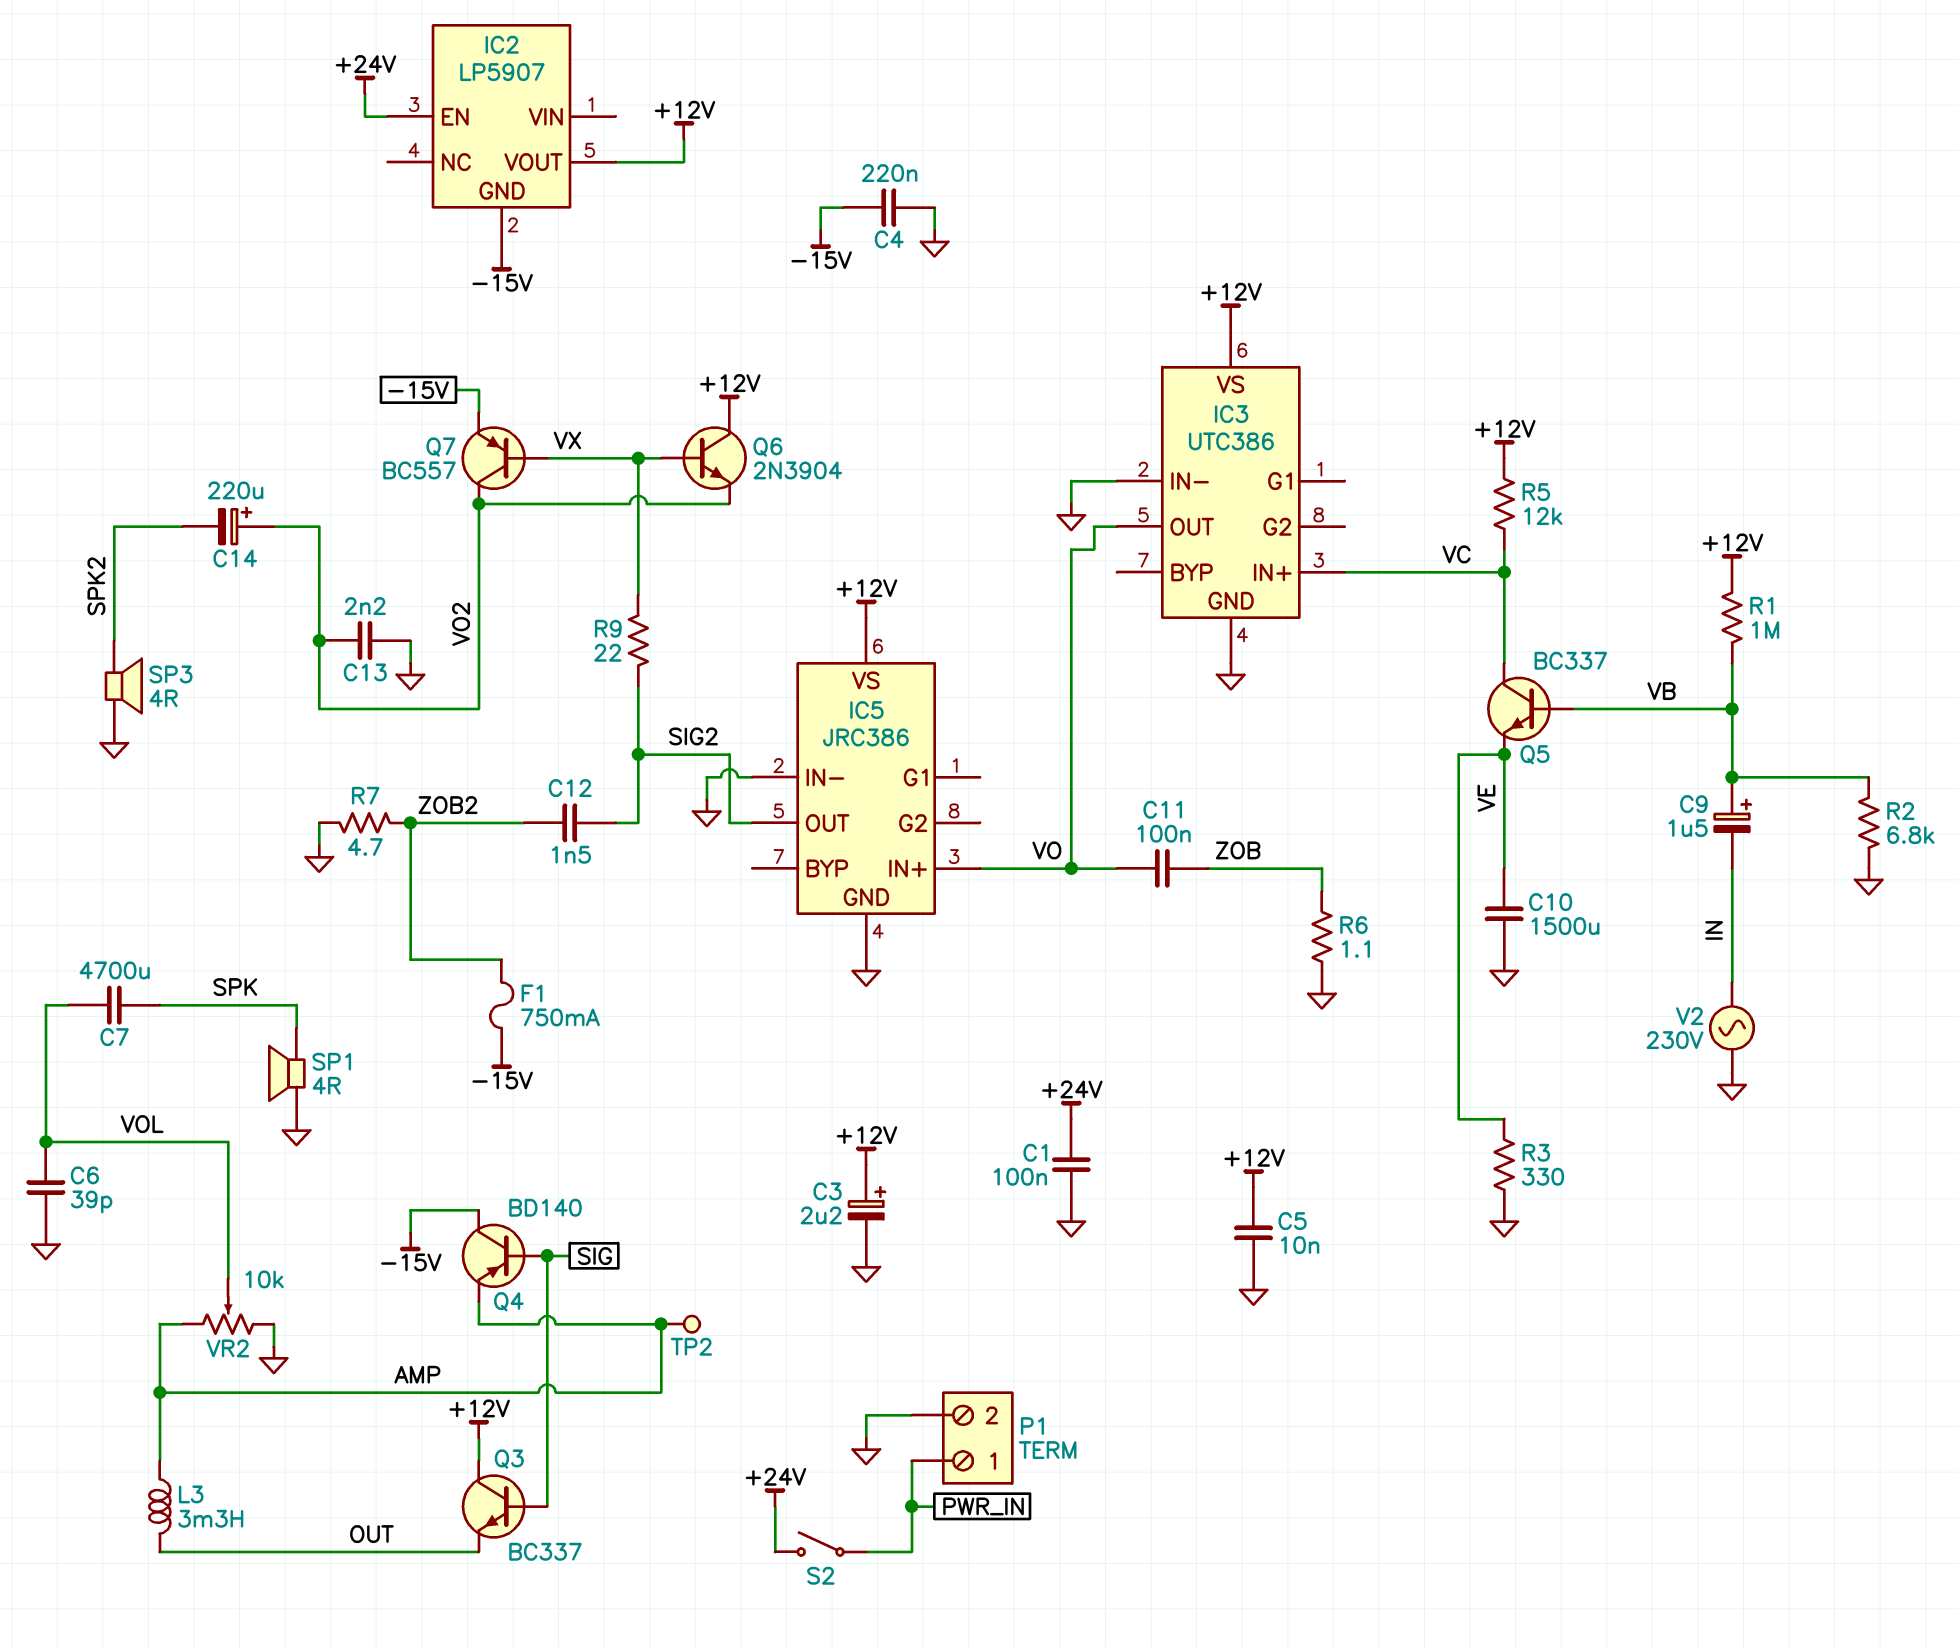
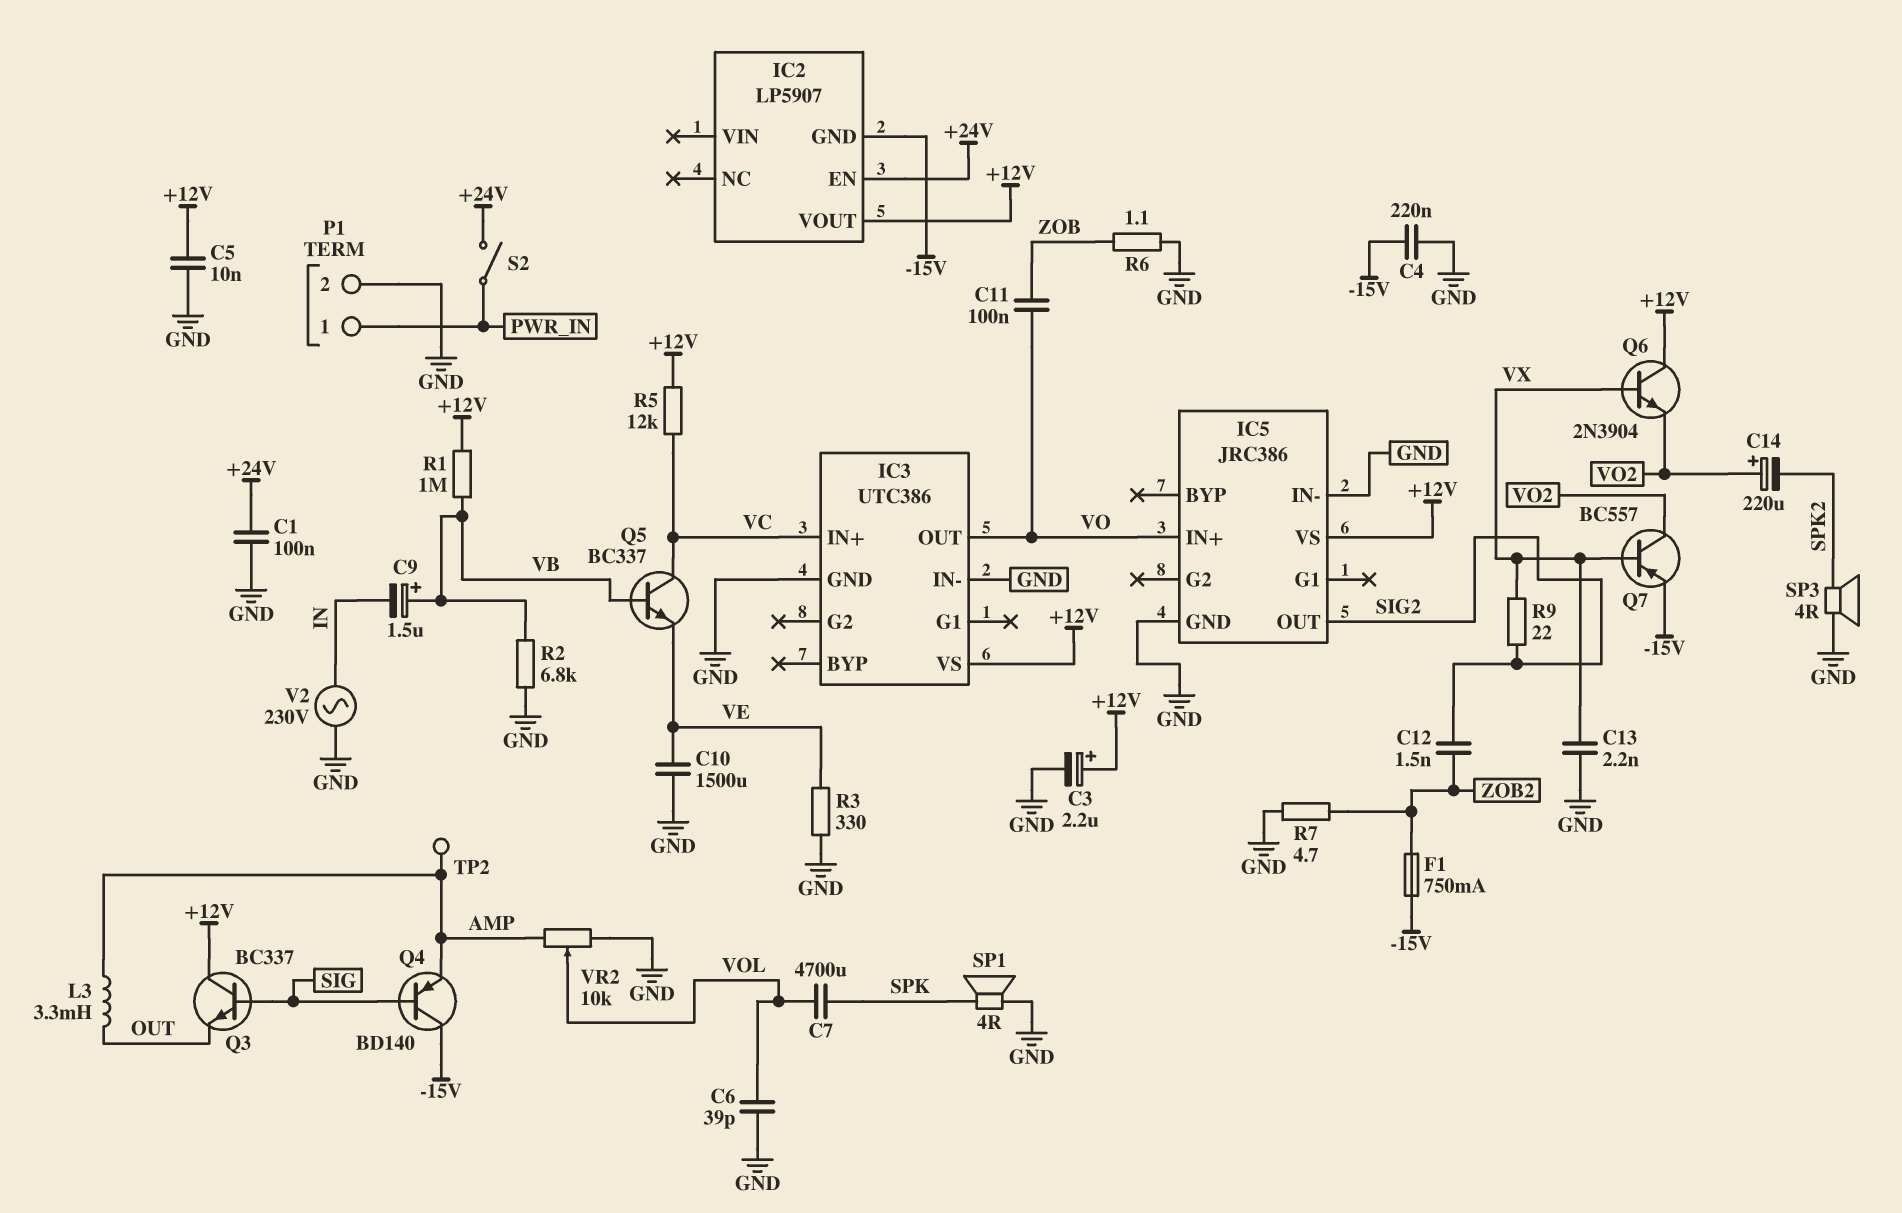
C13: 2.2nF (GND, VO2) -> 2.2nF (GND, VX)

